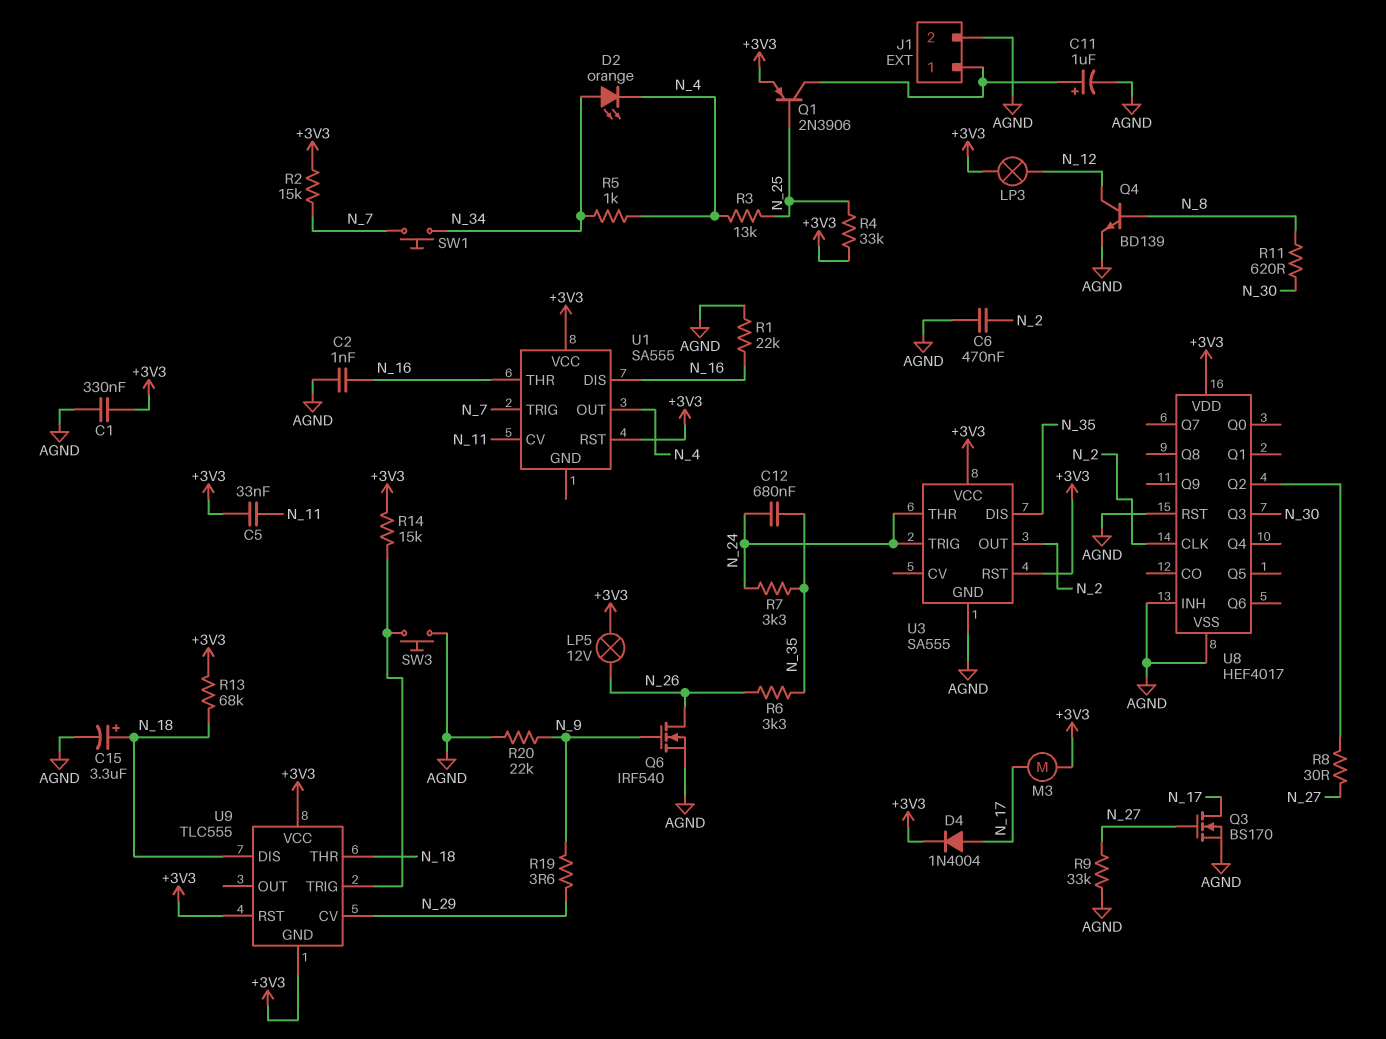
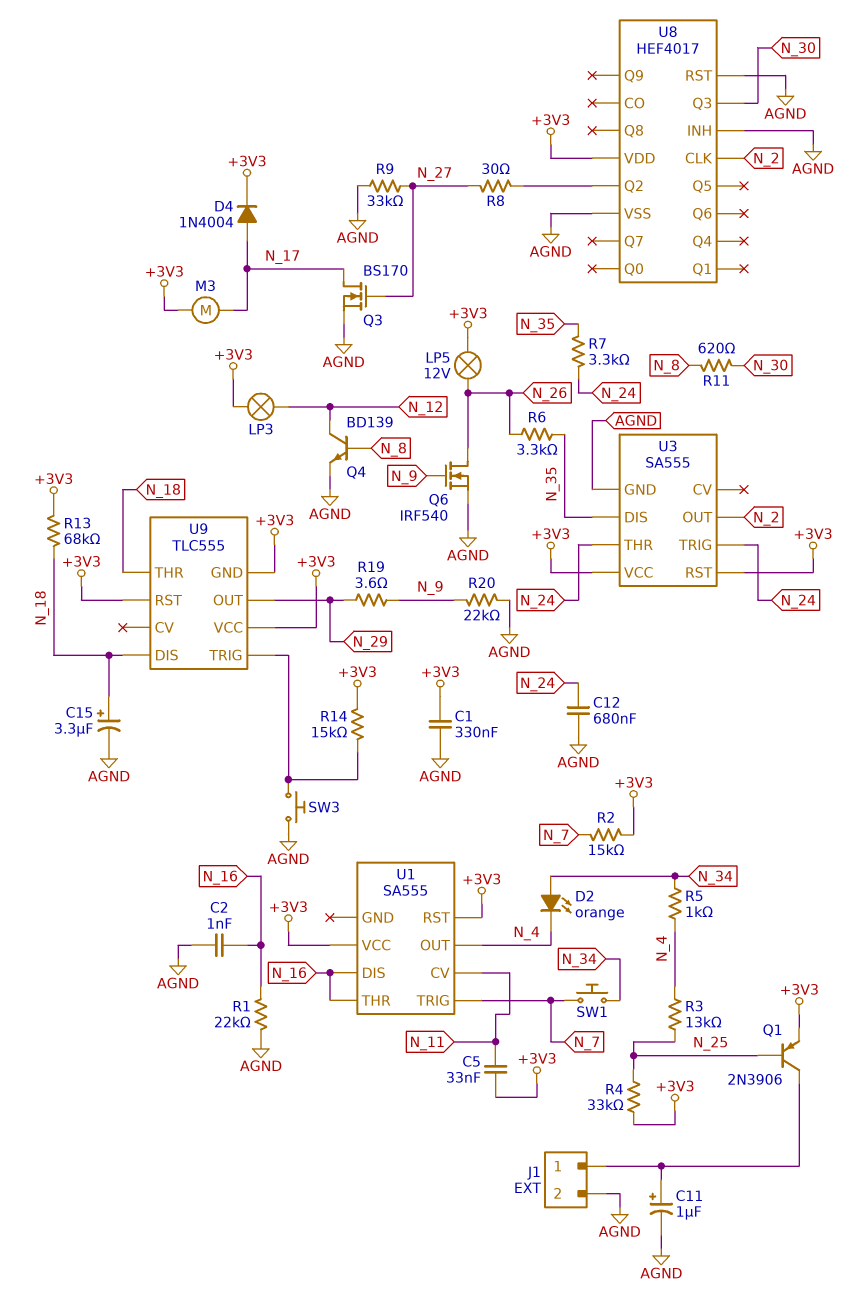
C6: 470nF (AGND, N_2) -> none
C12: 680nF (N_24, N_35) -> 680nF (AGND, N_24)
U9 pin CV: N_29 -> none
U9 pin OUT: none -> N_29

